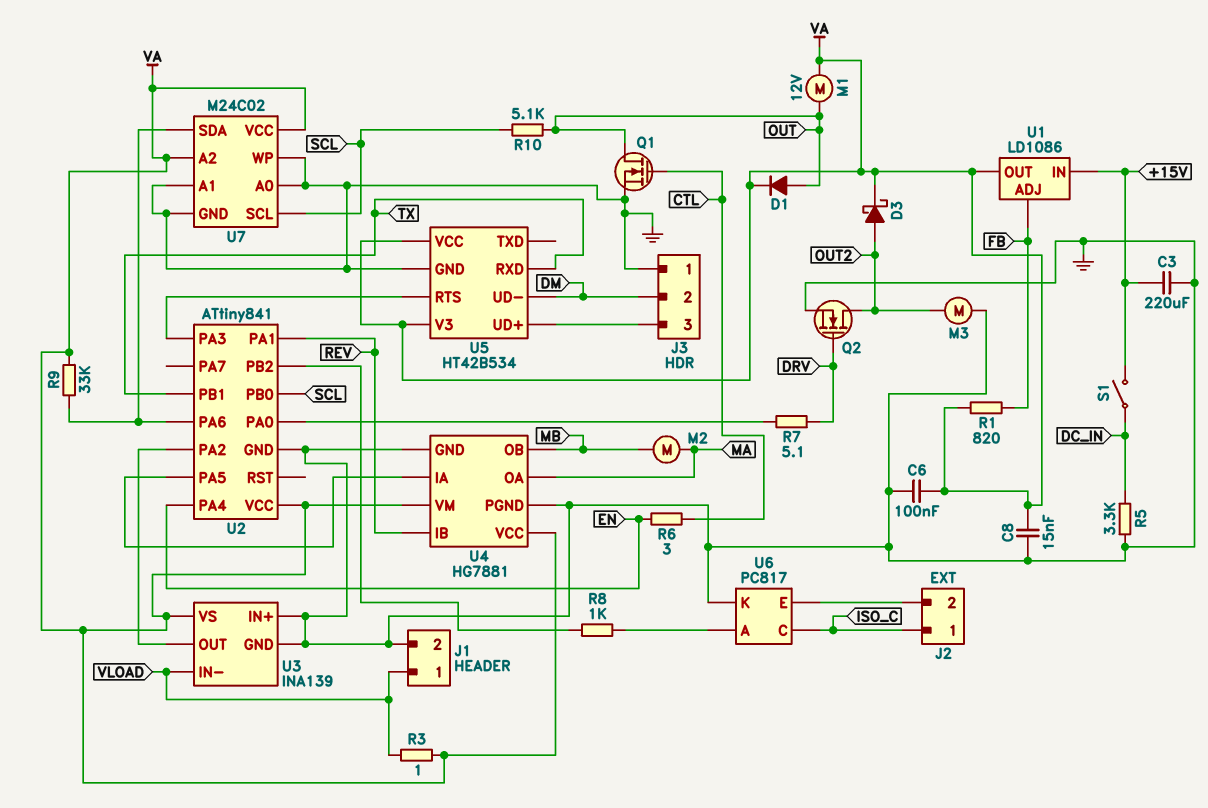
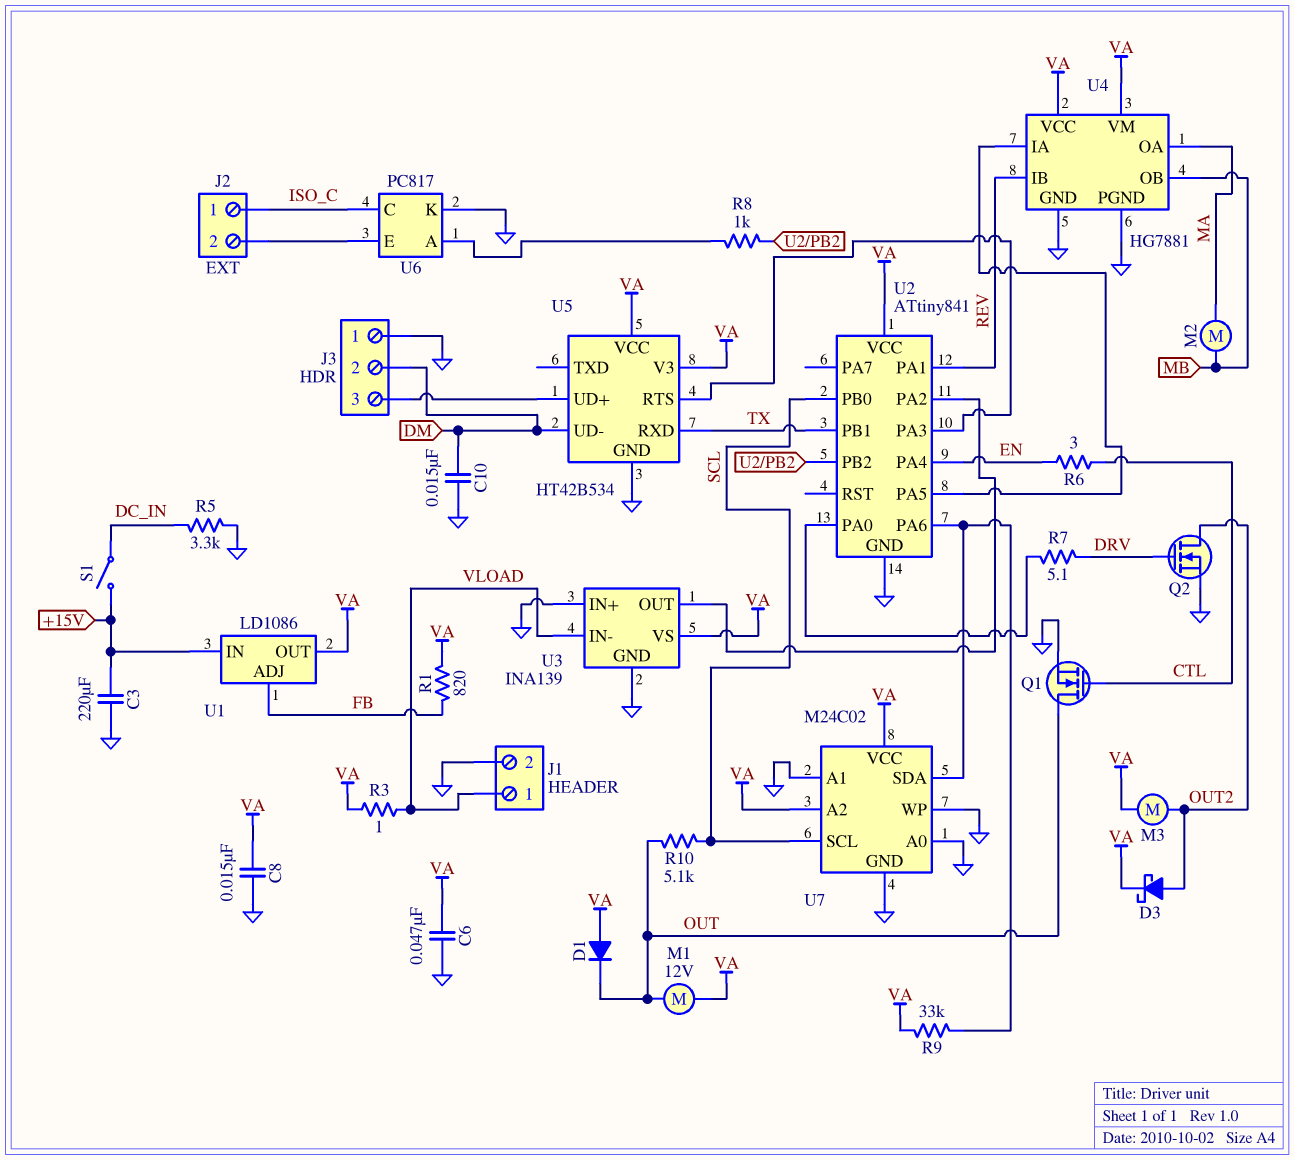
C6: 100nF (GND, VA) -> 47nF (GND, VA)
C10: none -> 15nF (DM, GND)
D1: diode (A OUT, K VA) -> diode (A VA, K OUT)
M3: motor (GND, OUT2) -> motor (OUT2, VA)

